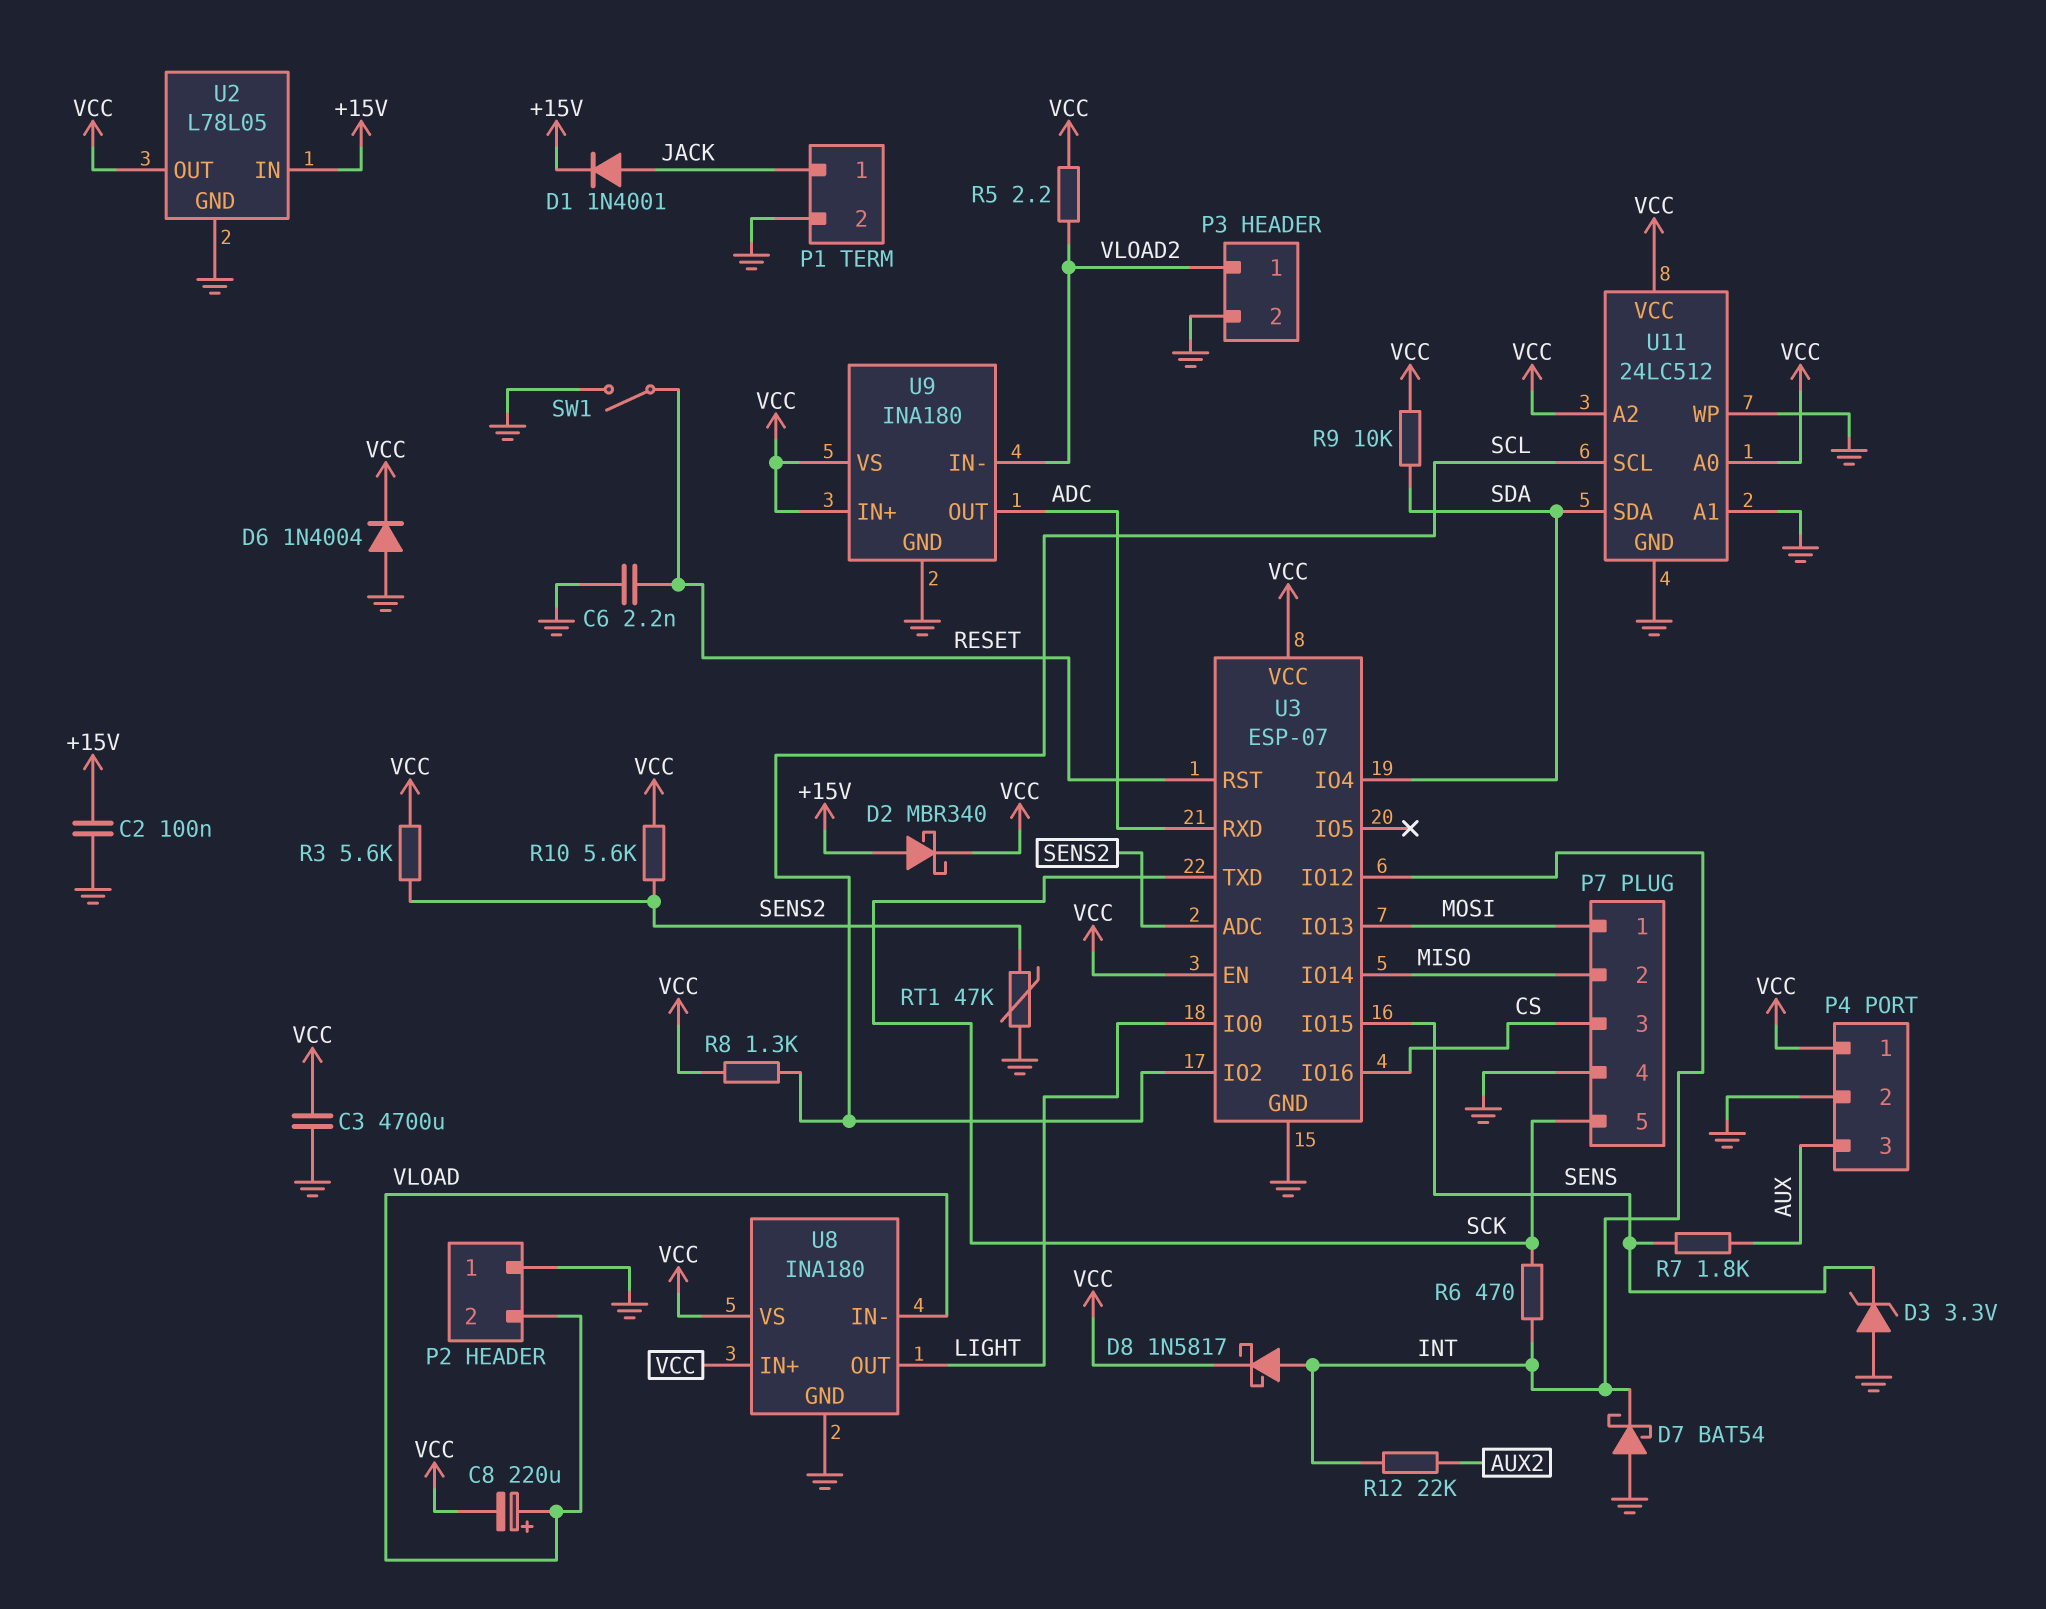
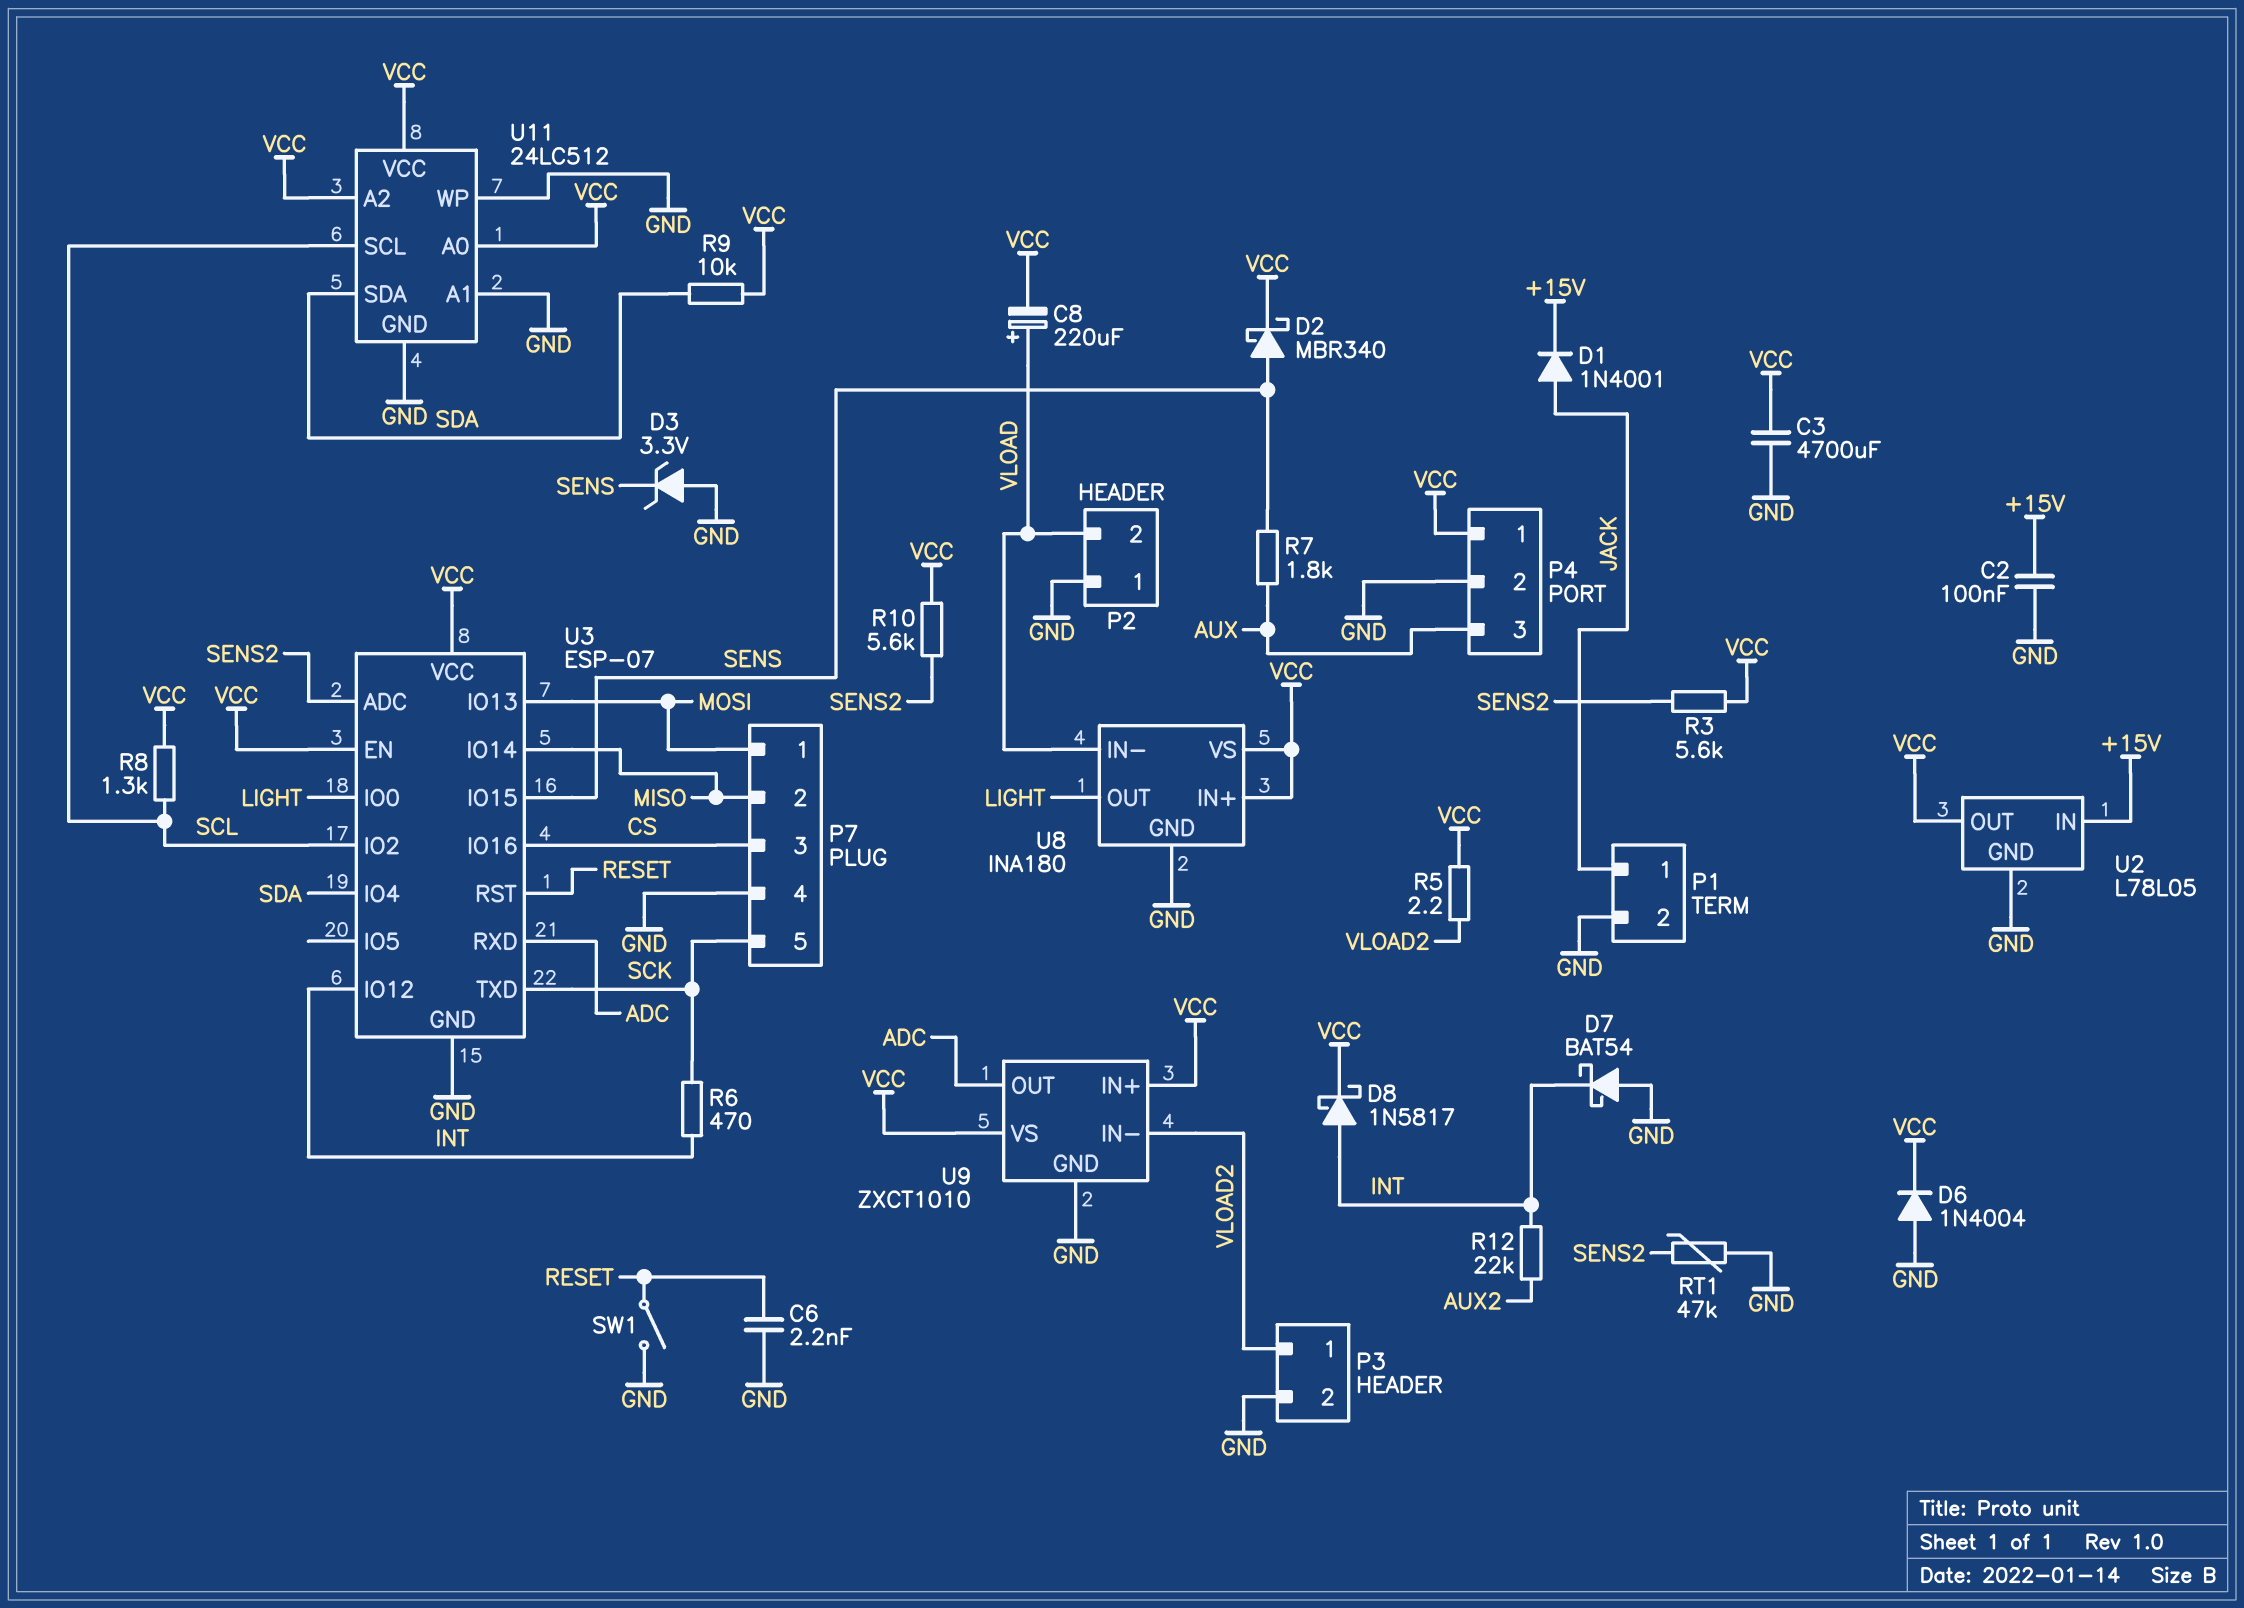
D2: schottky MBR340 (A +15V, K VCC) -> schottky MBR340 (A SENS, K VCC)
U9: INA180 -> ZXCT1010

